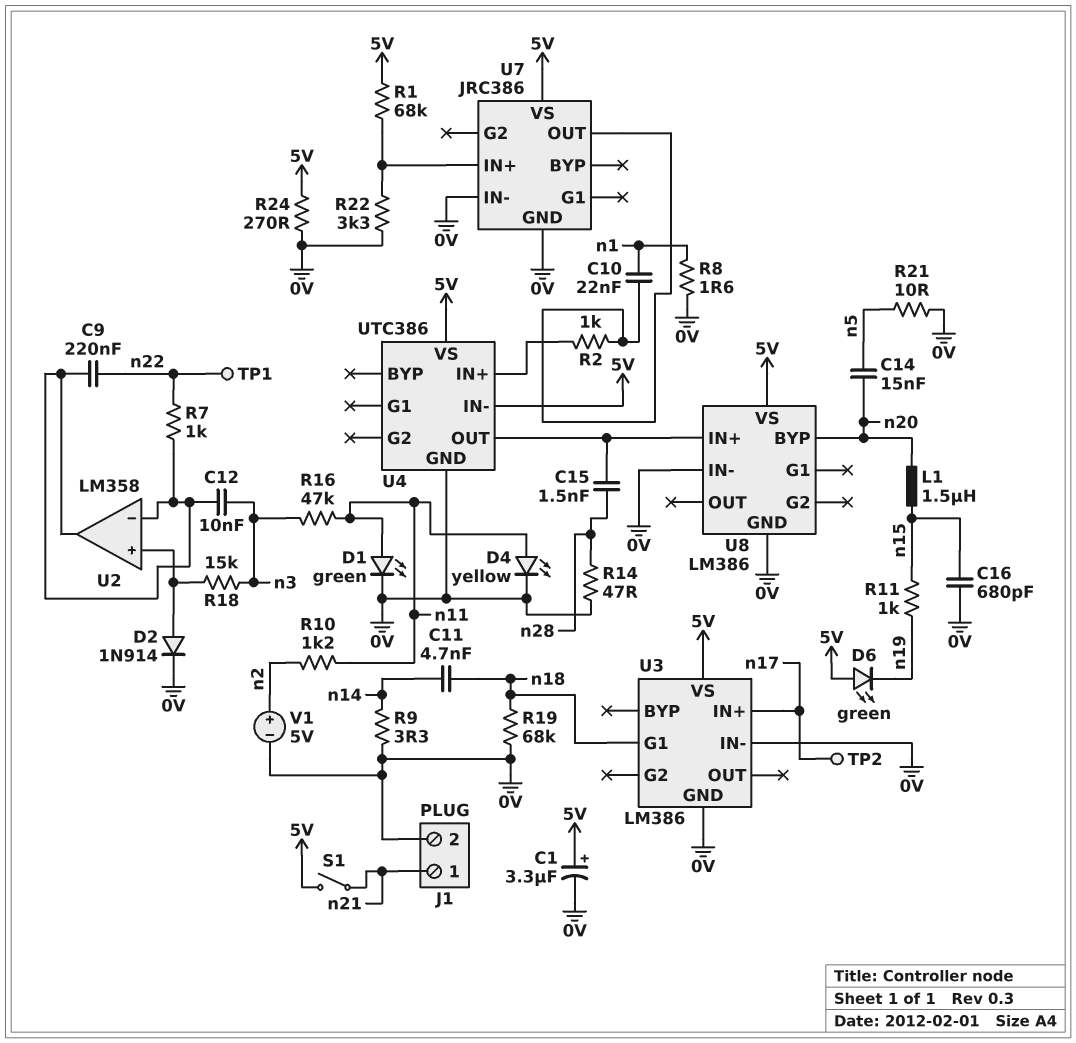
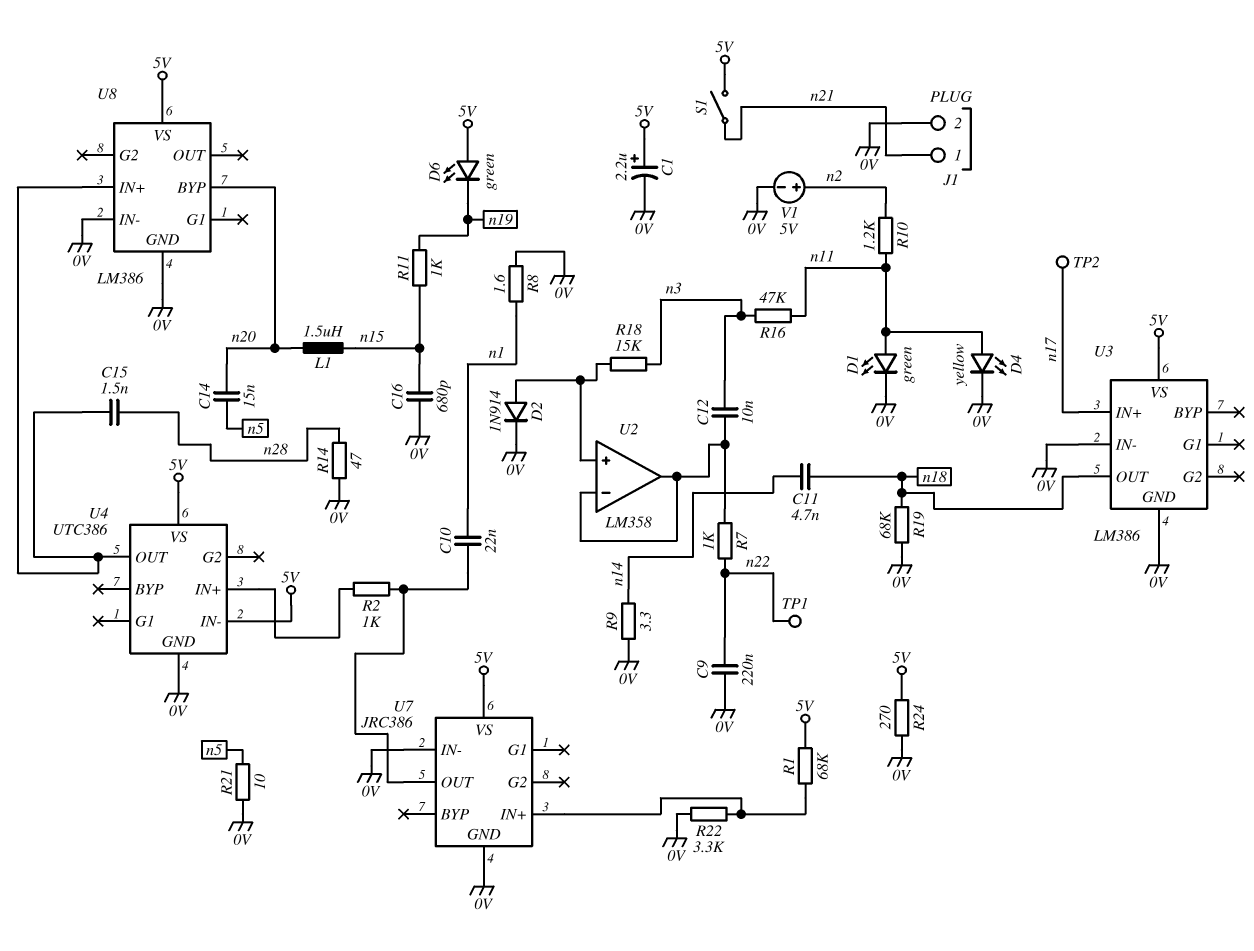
C1: 3.3uF (plus 5V, minus 0V) -> 2.2uF (plus 5V, minus 0V)
C9: 220nF (U2/in-, n22) -> 220nF (0V, n22)
U3 pin G1: n18 -> none
U3 pin OUT: none -> n18

